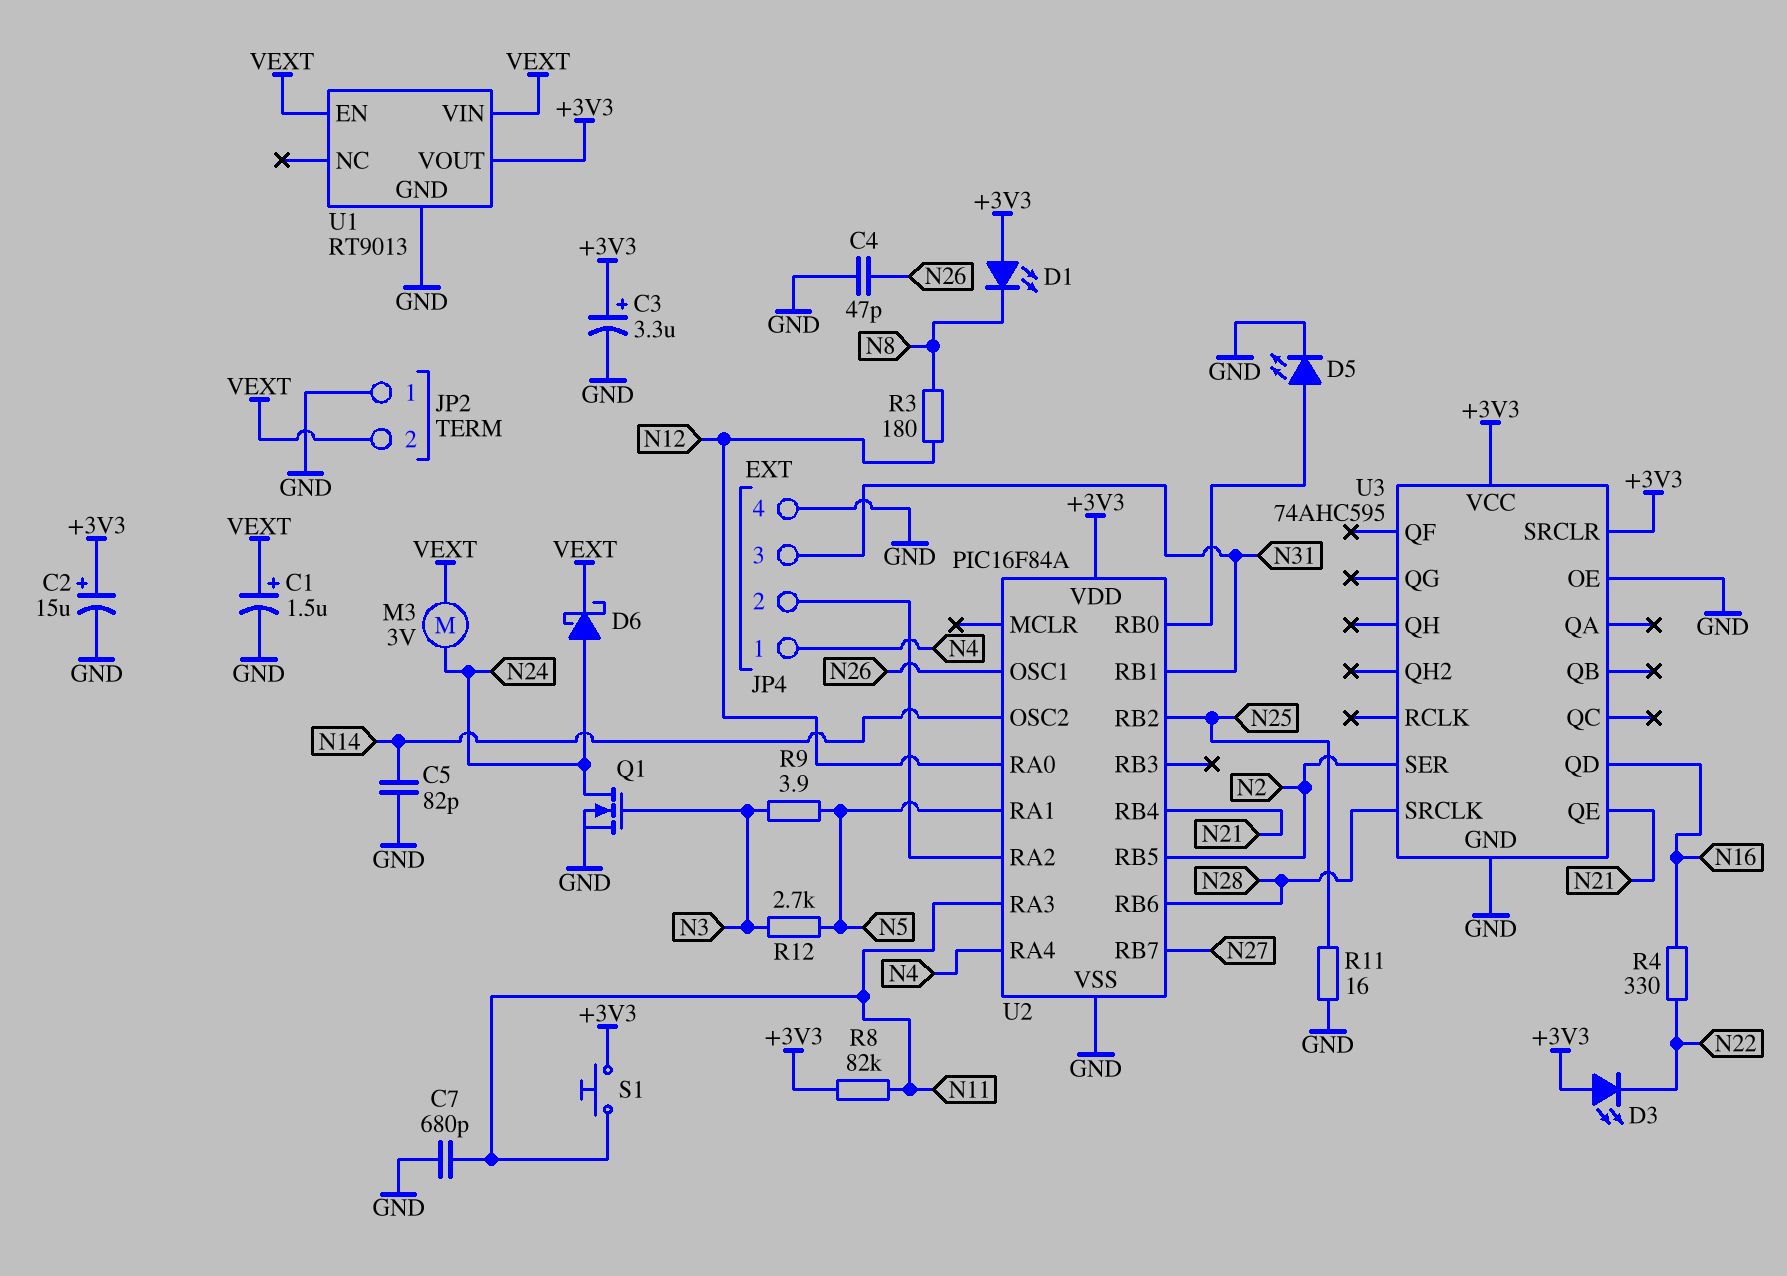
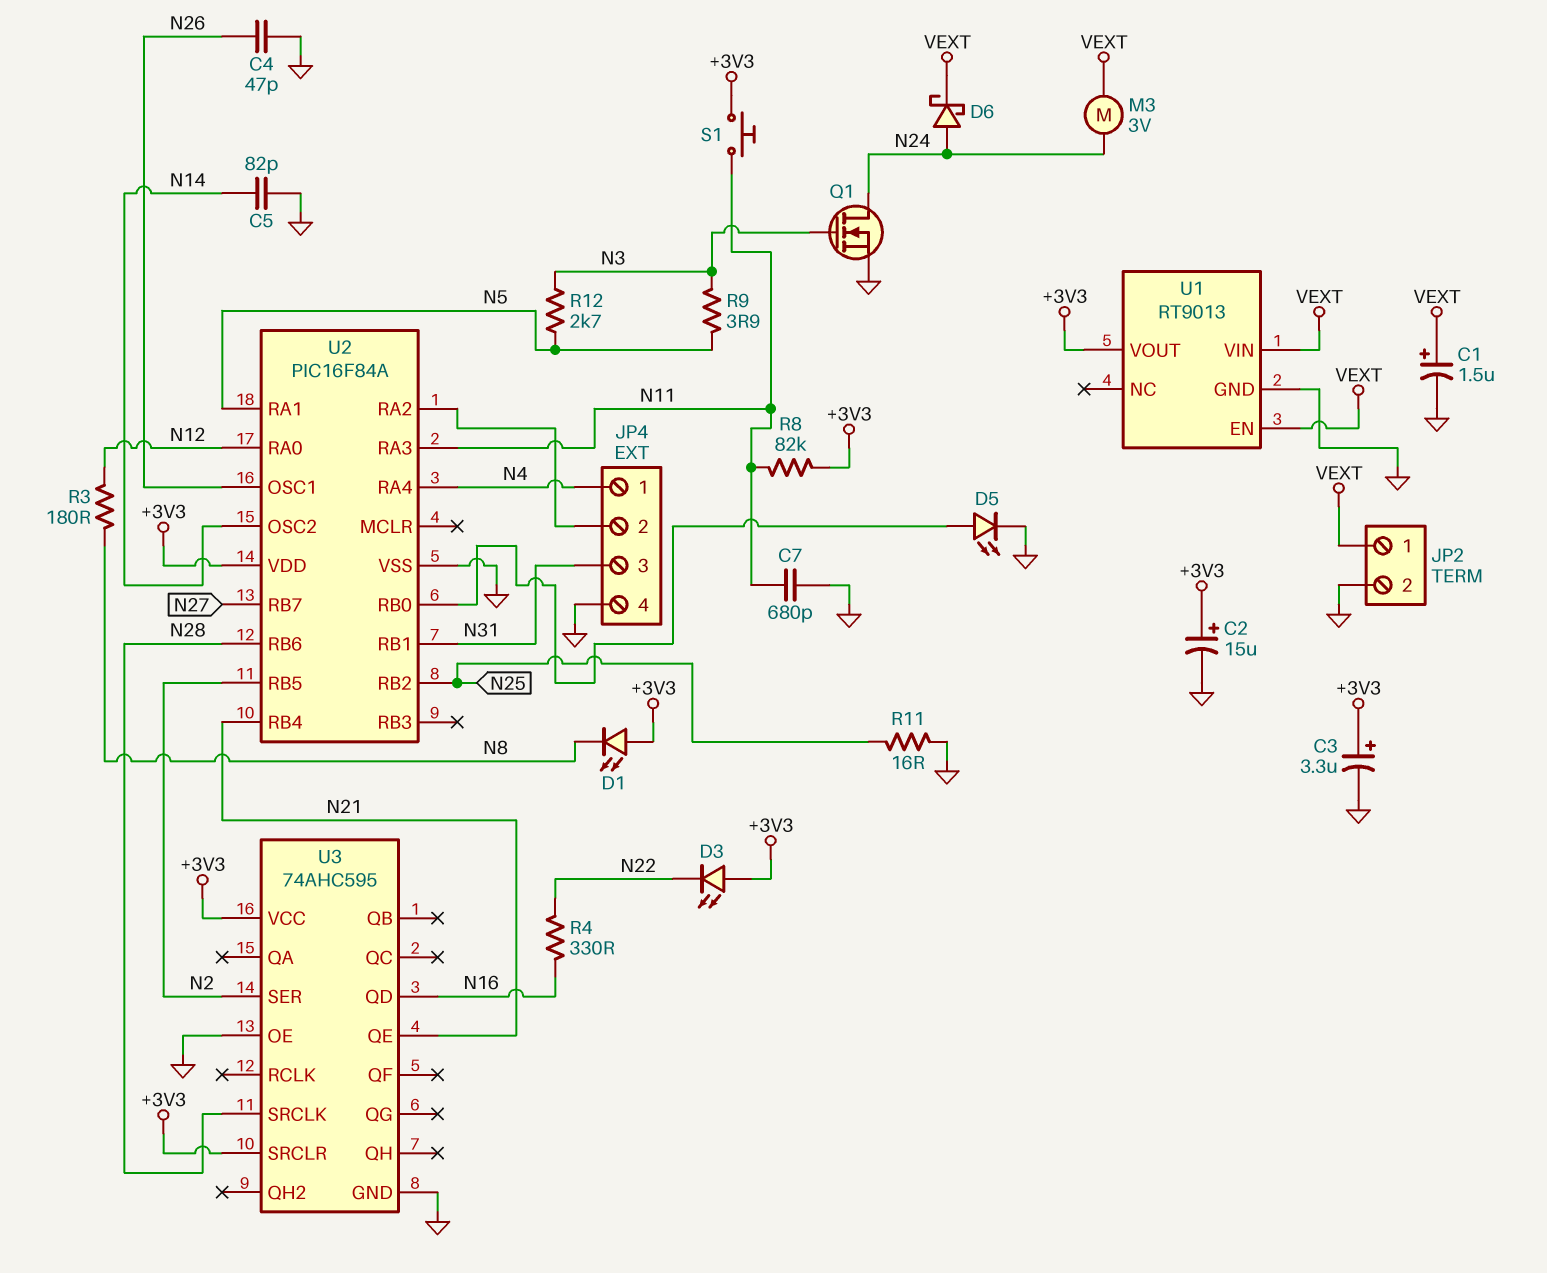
JP2 pin 1: GND -> VEXT
JP2 pin 2: VEXT -> GND

